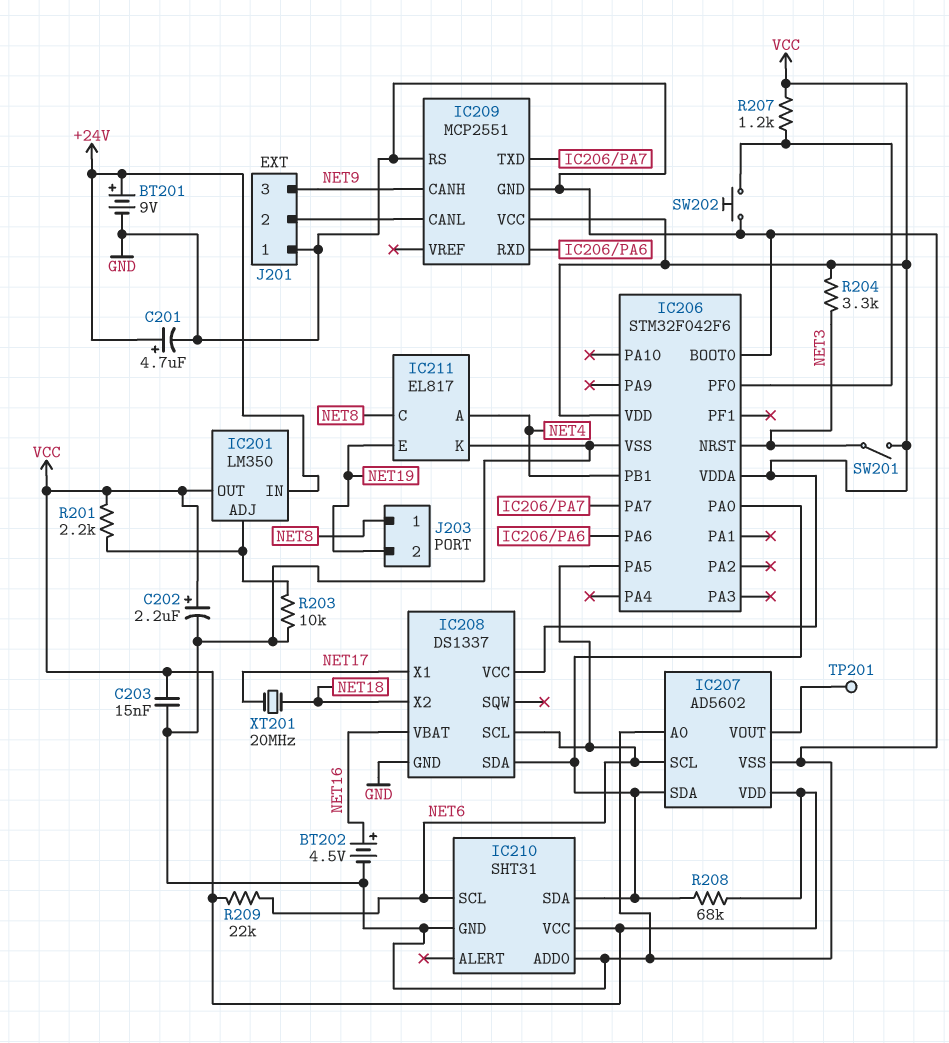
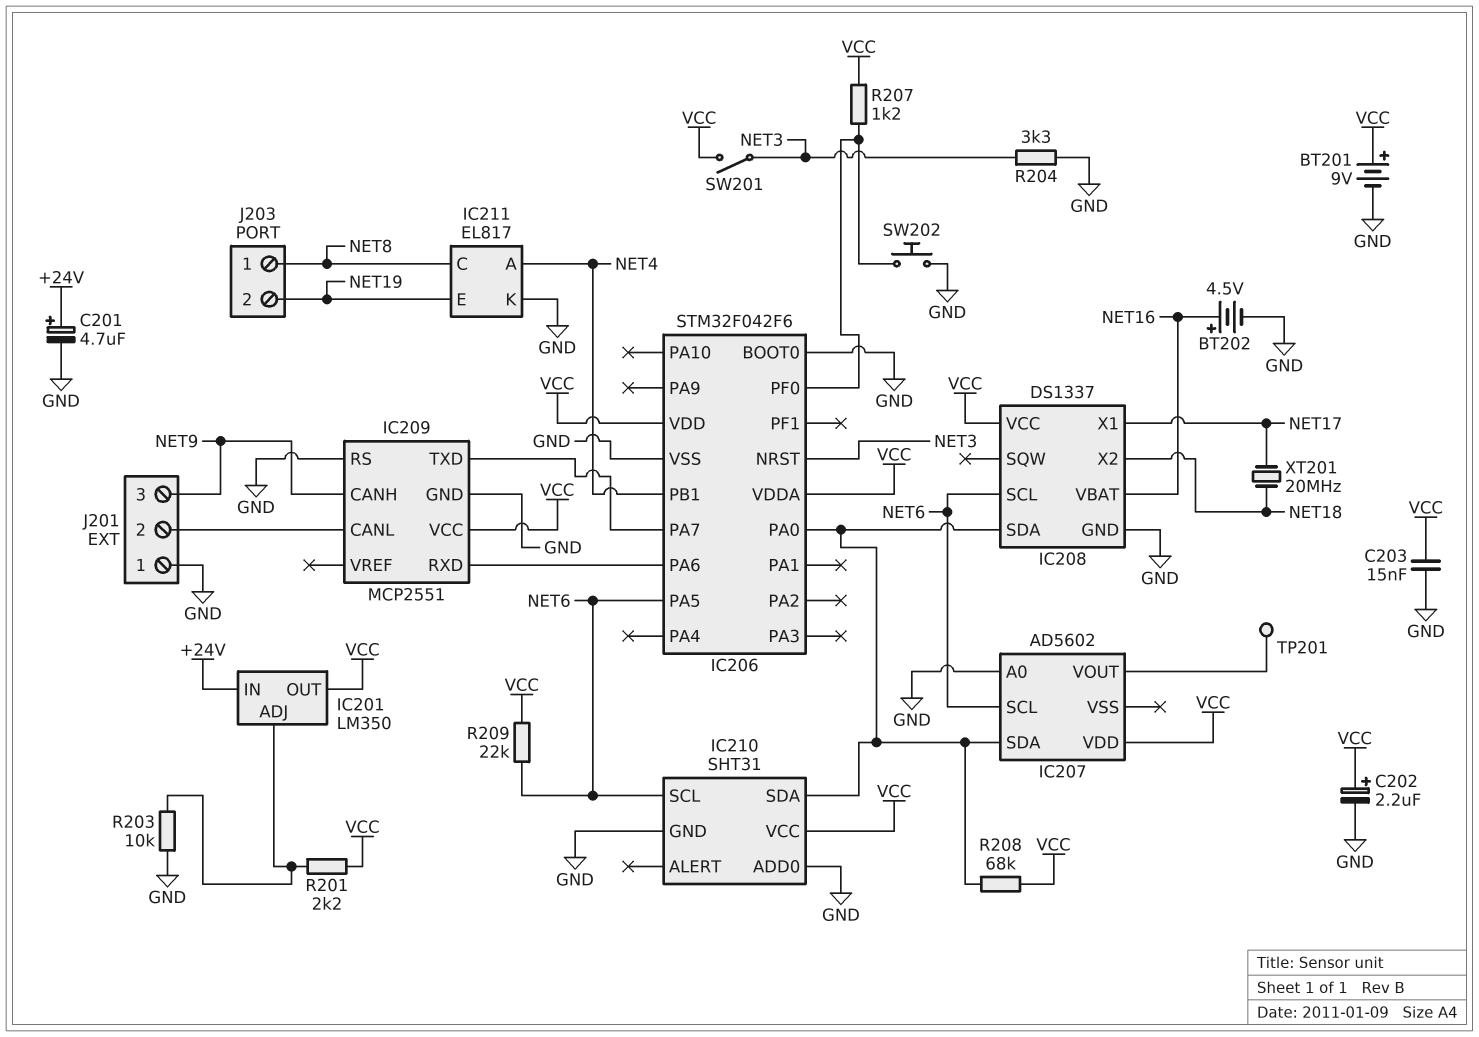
BT201: 9V (plus +24V, minus GND) -> 9V (plus VCC, minus GND)
IC207 pin VSS: GND -> none
R204: 3.3k (NET3, VCC) -> 3.3k (GND, NET3)

